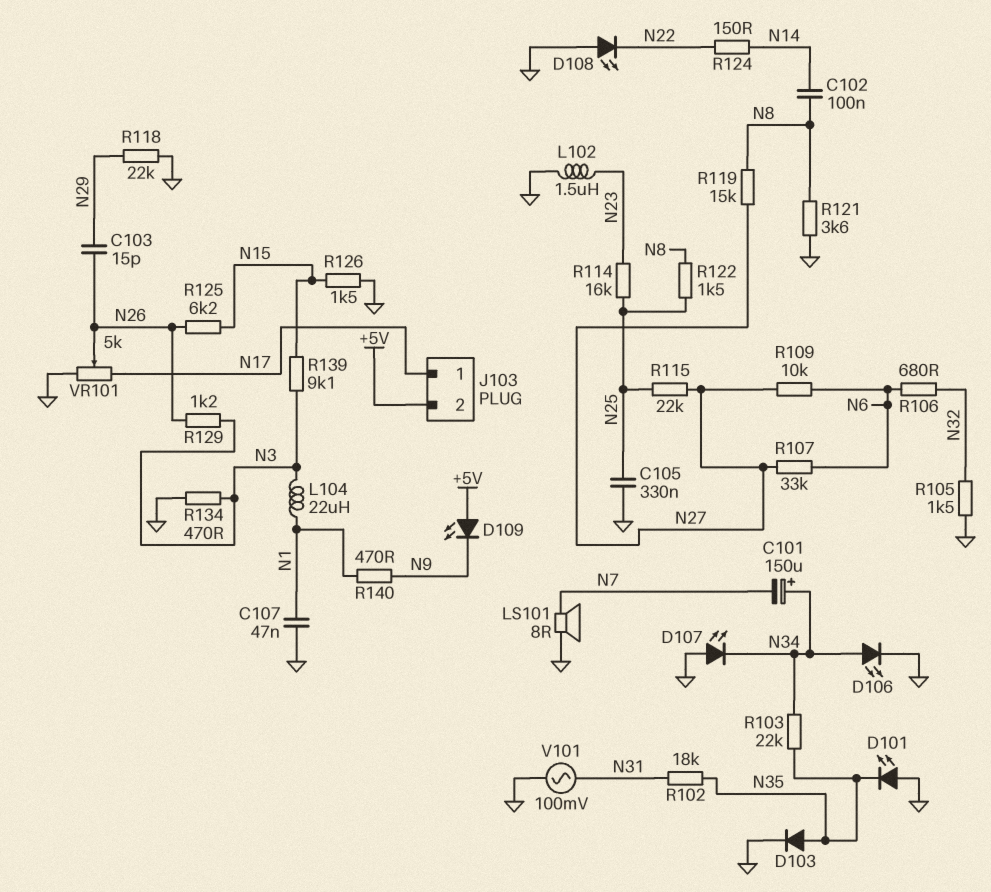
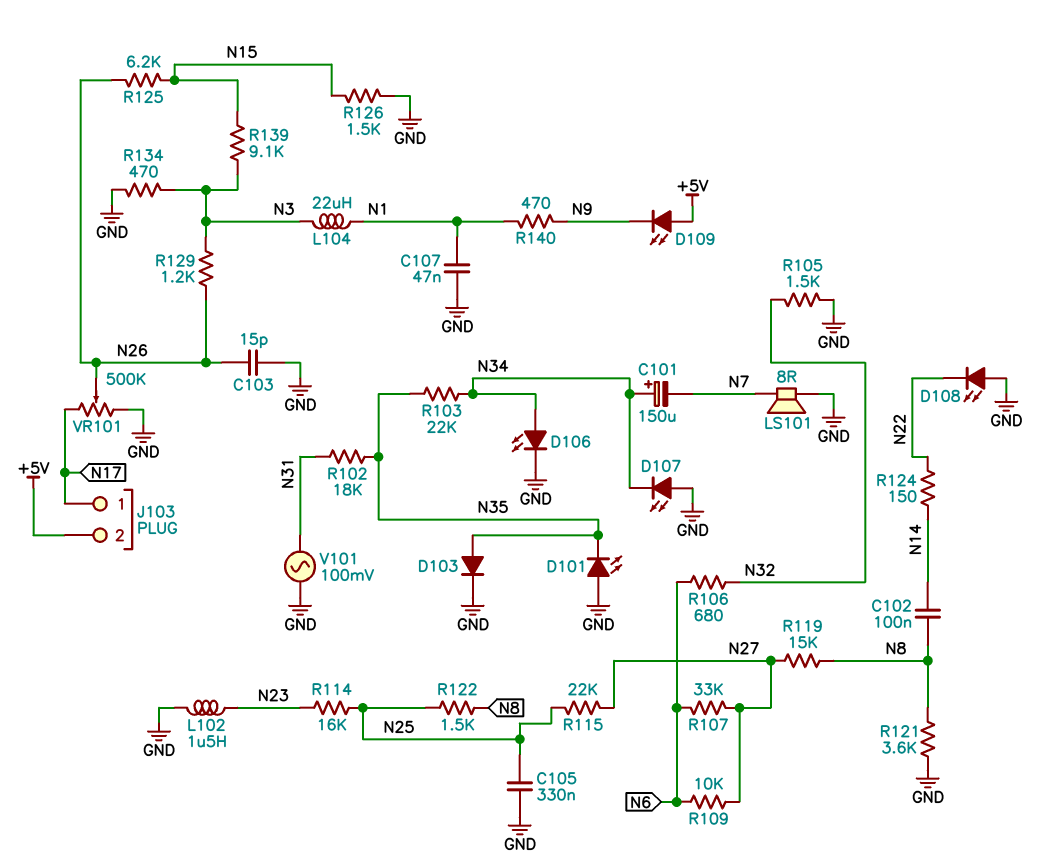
C103: 15pF (N26, N29) -> 15pF (GND, N26)
R118: 22k (GND, N29) -> none
VR101: 5k (GND, N17, wiper N26) -> 500k (GND, N17, wiper N26)

